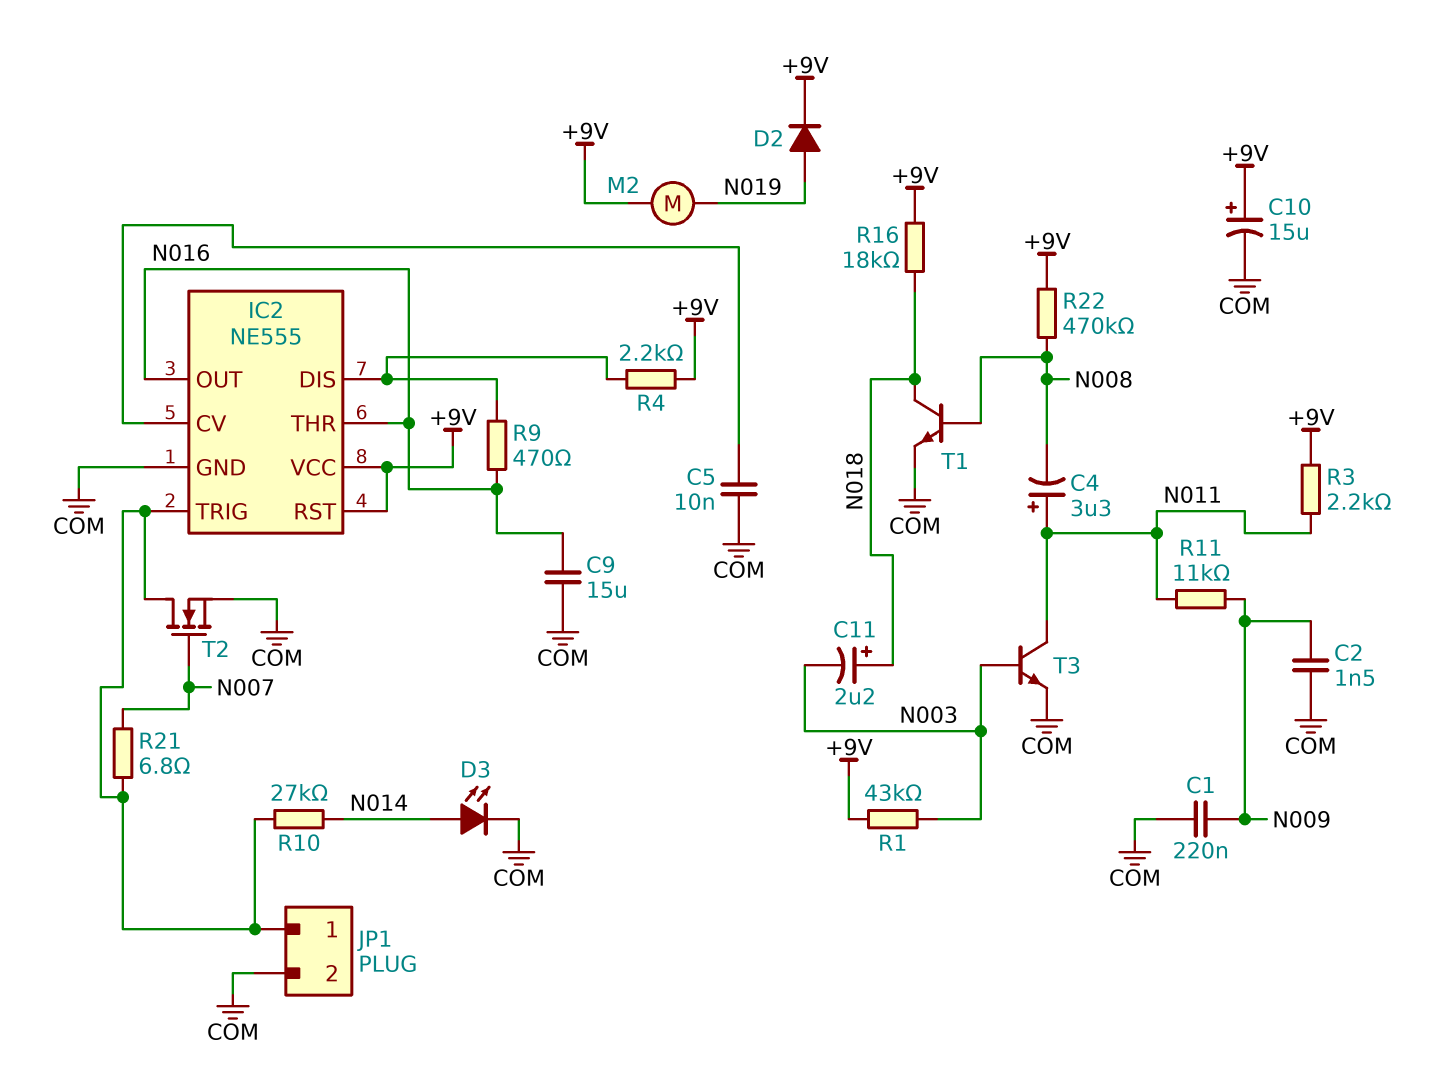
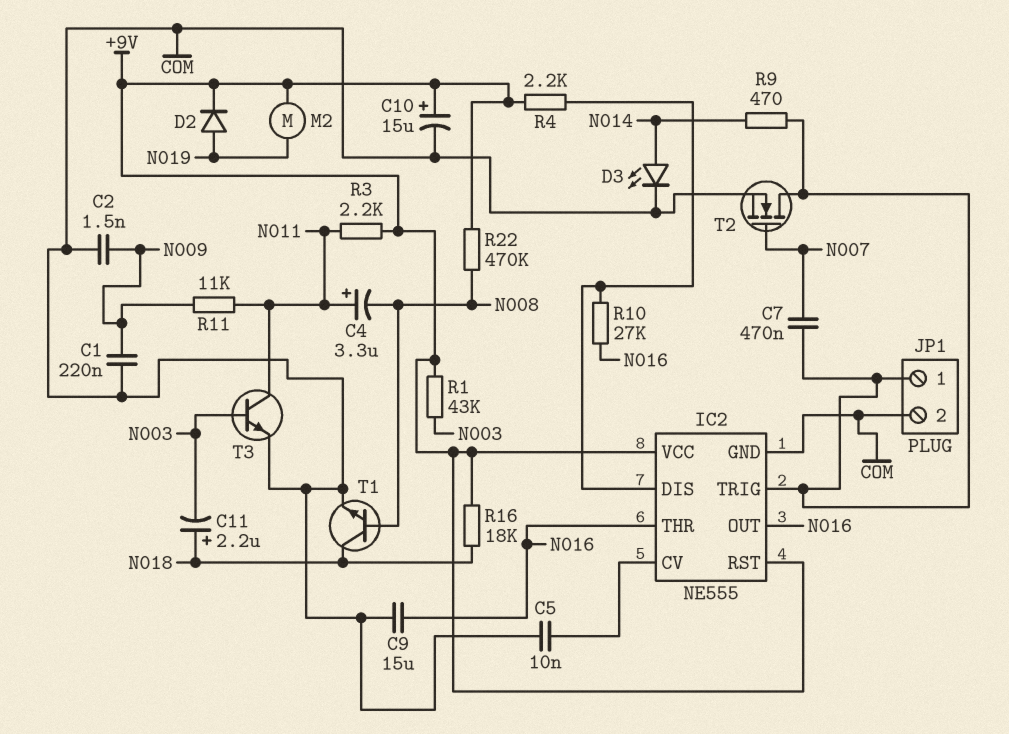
C7: none -> 470nF (IC2/TRIG, N007)
R9: 470 (IC2/DIS, N016) -> 470 (IC2/TRIG, N014)
R10: 27k (IC2/TRIG, N014) -> 27k (IC2/DIS, N016)
R21: 6.8 (IC2/TRIG, N007) -> none

